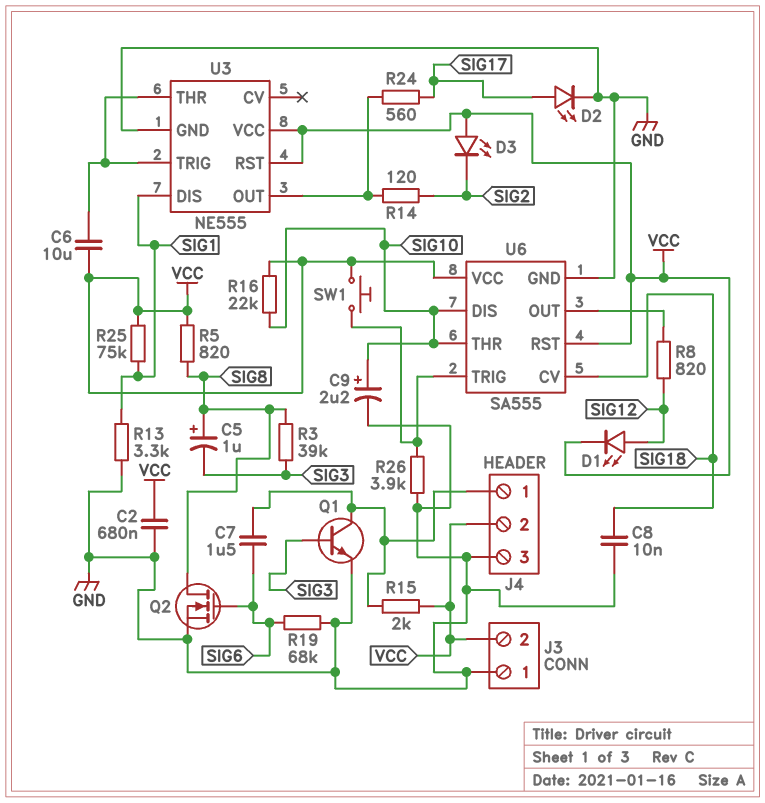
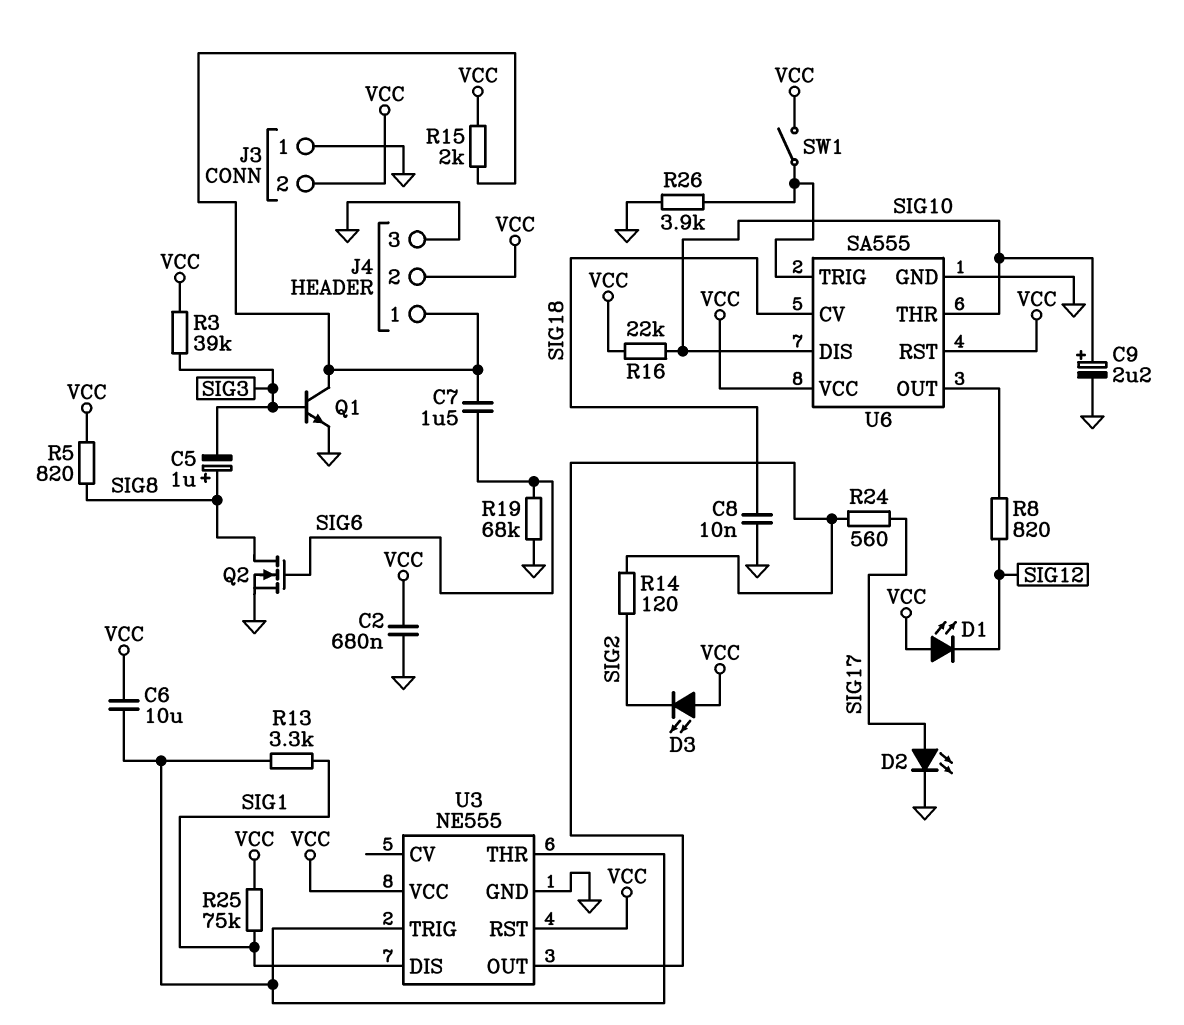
D1: LED (A SIG12, K VCC) -> LED (A VCC, K SIG12)
R3: 39k (SIG3, SIG8) -> 39k (SIG3, VCC)
R13: 3.3k (GND, SIG1) -> 3.3k (SIG1, U3/THR)
SW1: button (U6/TRIG, VCC) -> switch (U6/TRIG, VCC)

